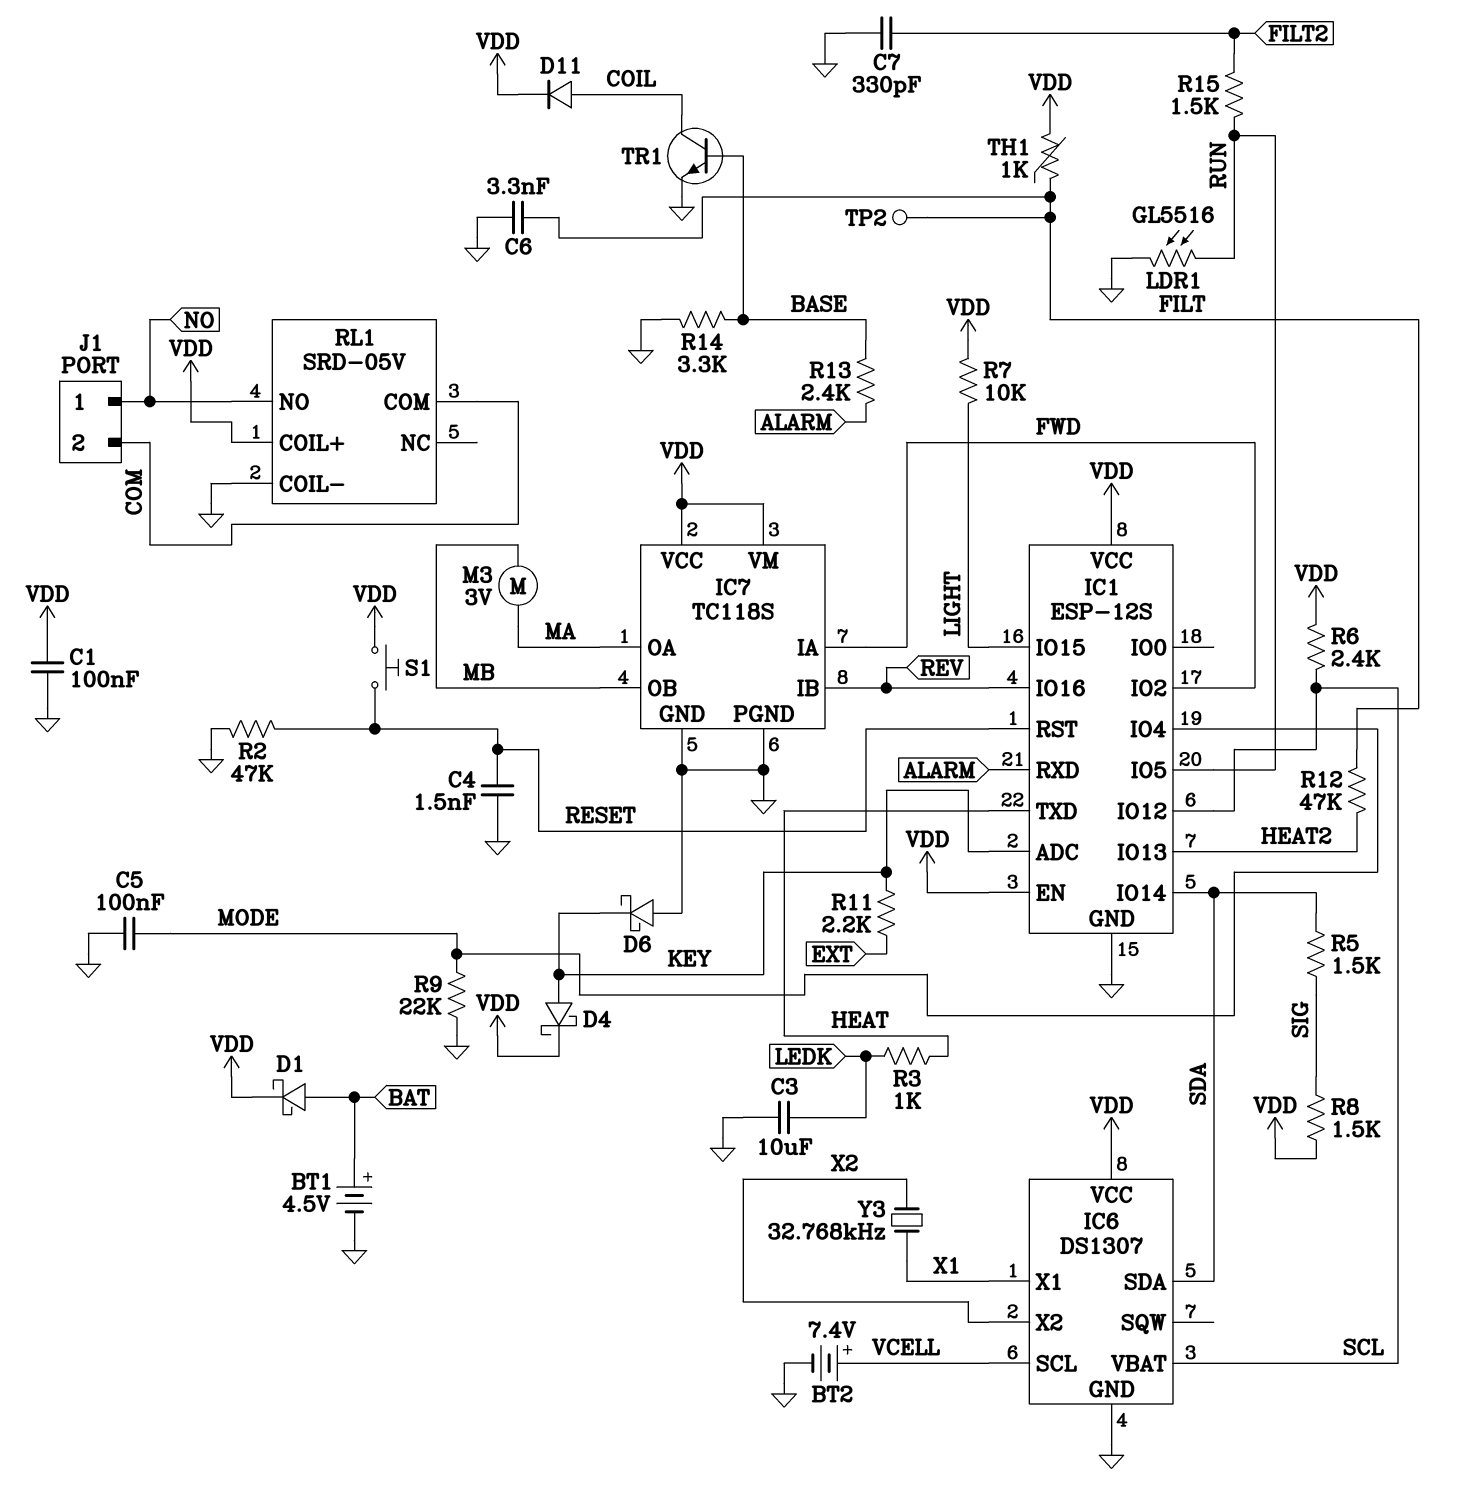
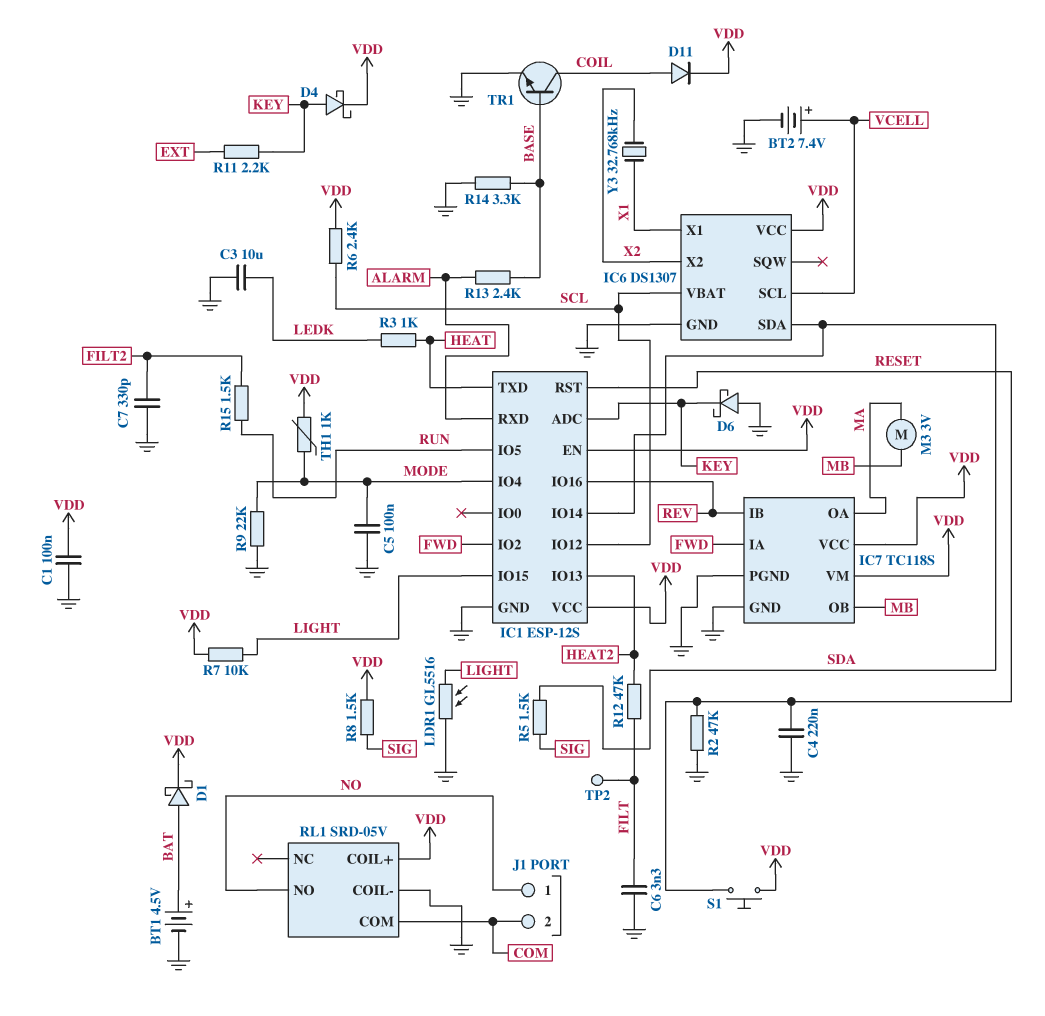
C4: 1.5nF (GND, RESET) -> 220nF (GND, RESET)
LDR1: GL5516 (GND, RUN) -> GL5516 (GND, LIGHT)
TH1: 1k (FILT, VDD) -> 1k (MODE, VDD)

